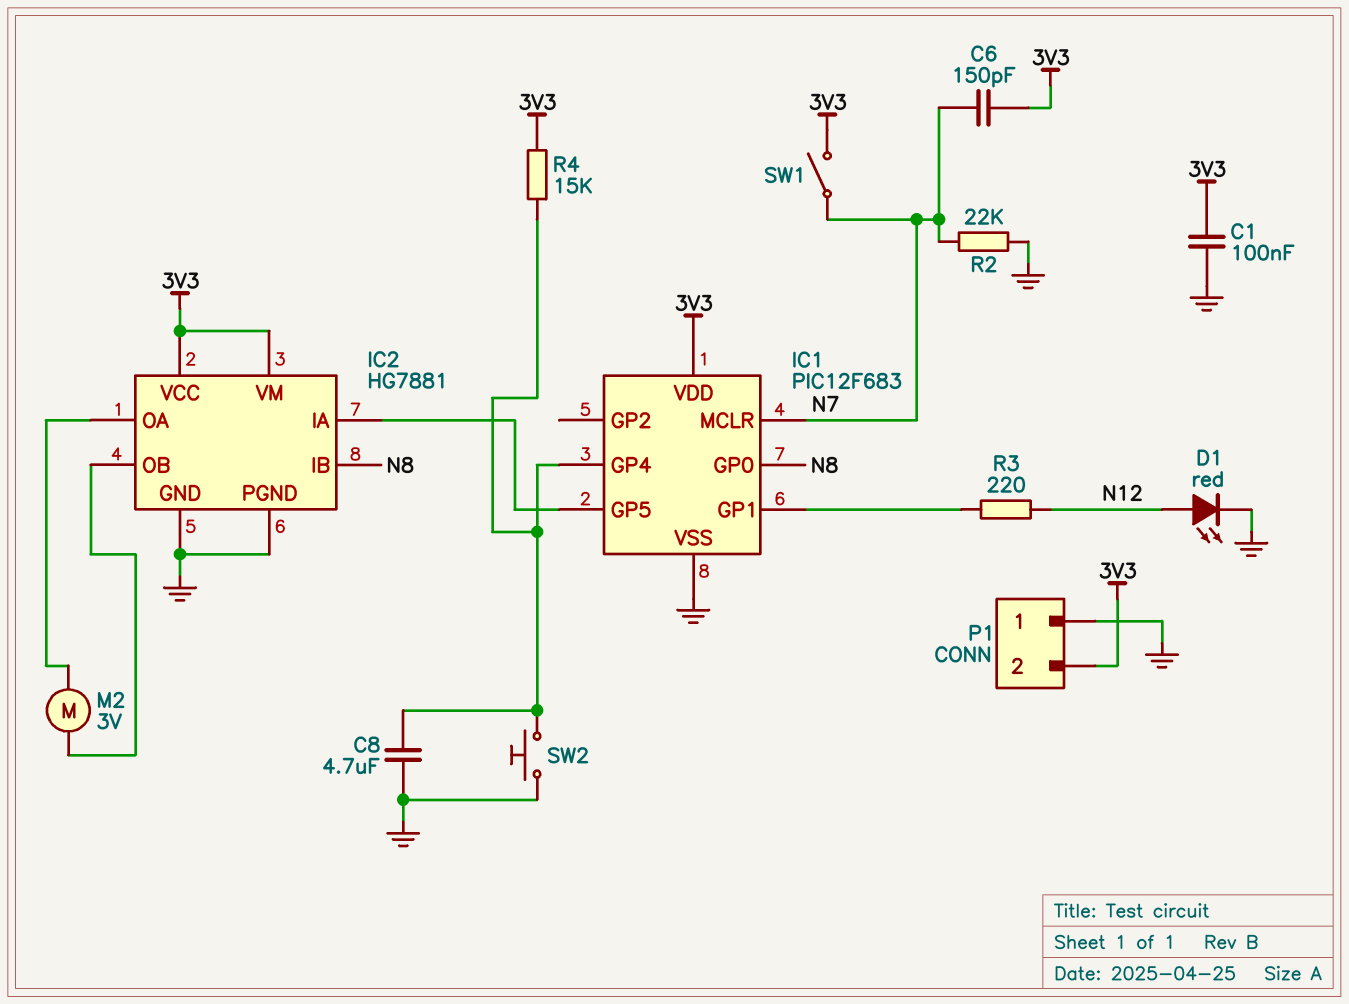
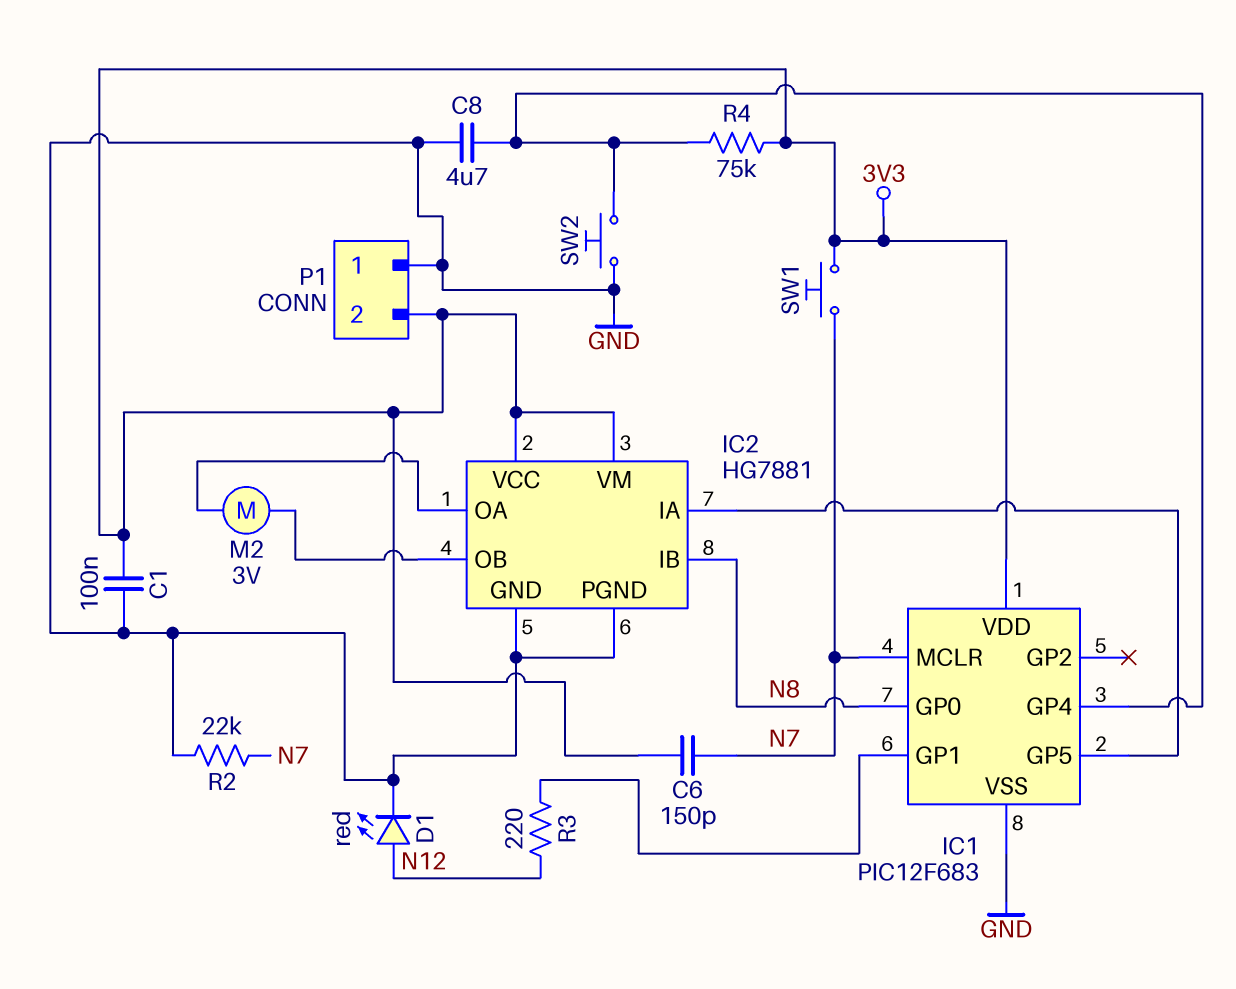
R4: 15k (3V3, IC1/GP4) -> 75k (3V3, IC1/GP4)
SW1: switch (3V3, N7) -> button (3V3, N7)

